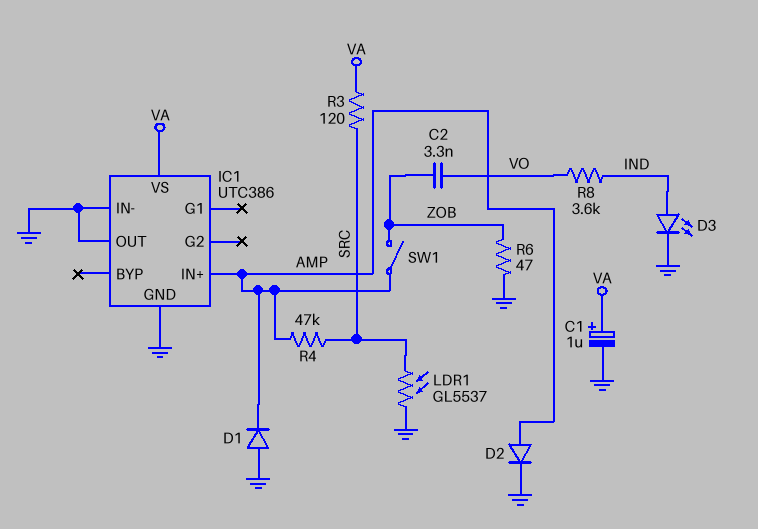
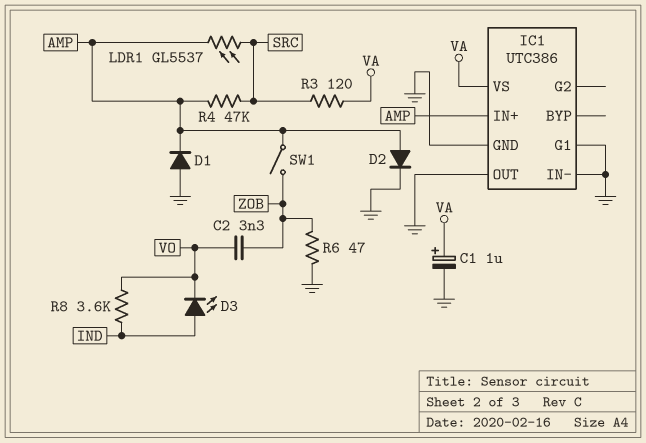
D3: LED (A IND, K GND) -> LED (A IND, K VO)
IC1 pin G1: none -> GND
LDR1: GL5537 (GND, SRC) -> GL5537 (AMP, SRC)

